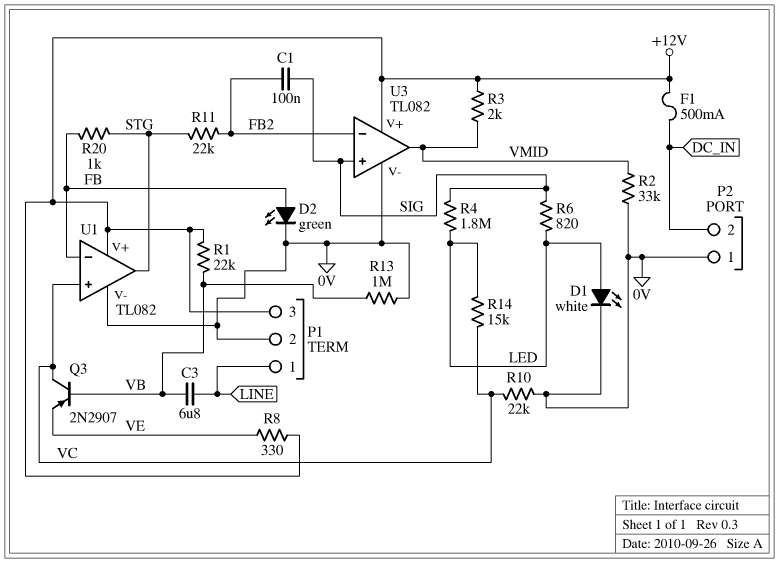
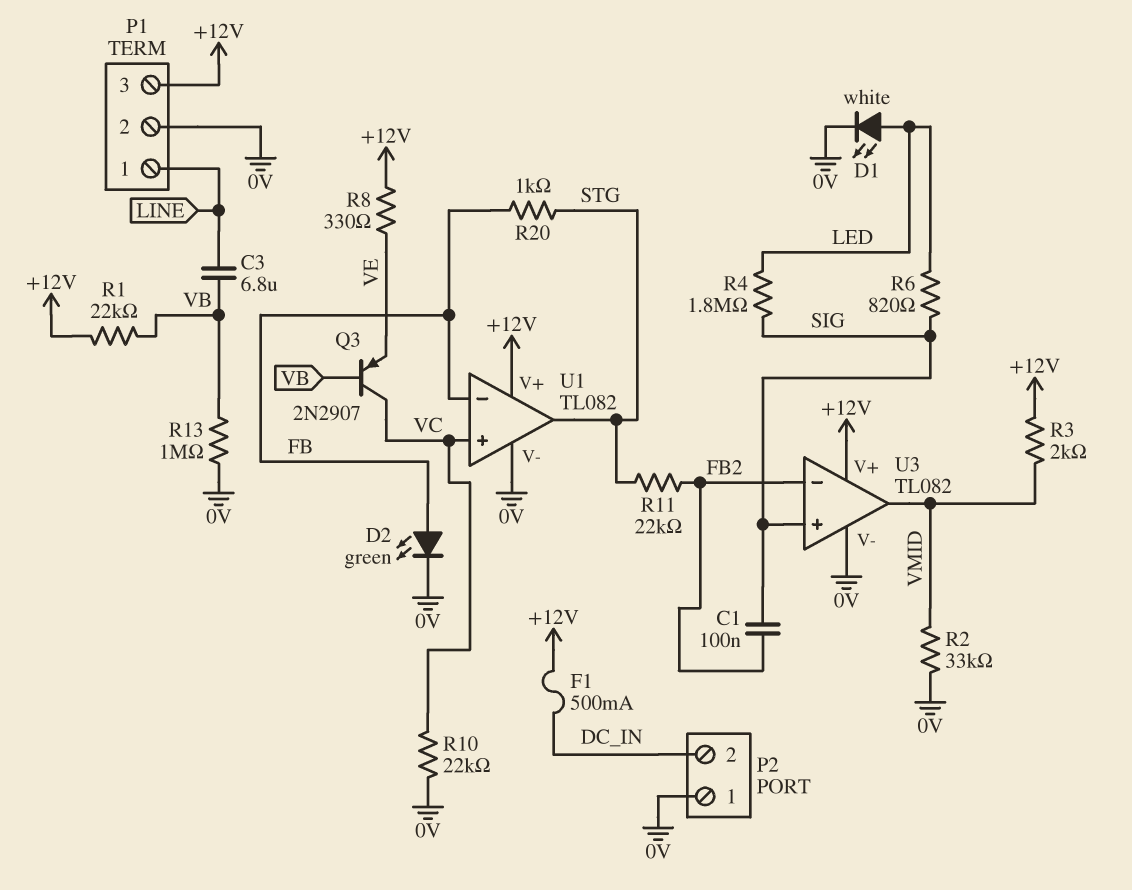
R14: 15k (LED, VC) -> none

